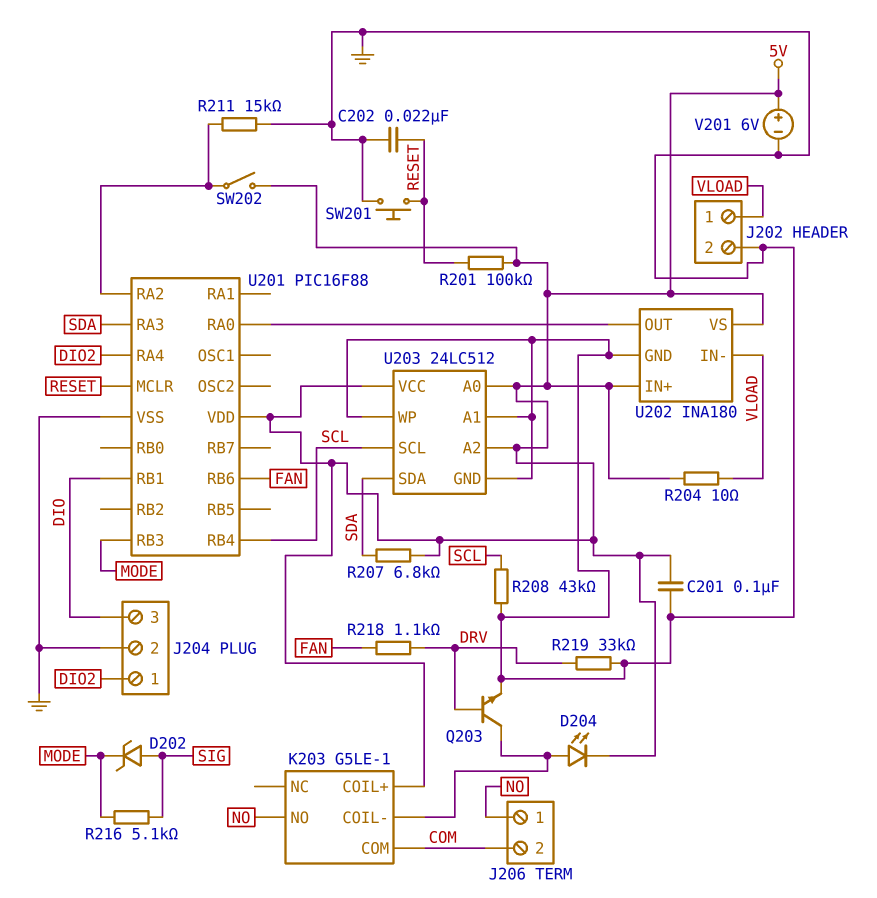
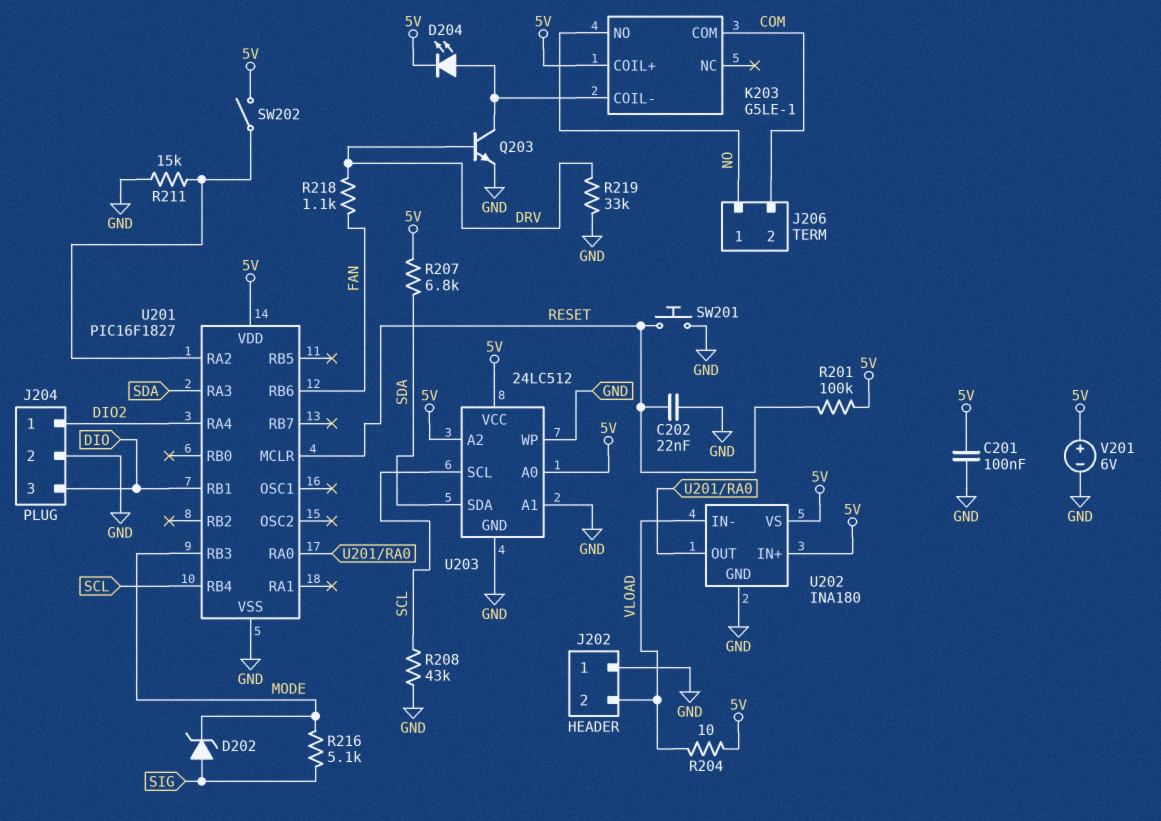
J202 pin 1: VLOAD -> GND
J202 pin 2: GND -> VLOAD
U201: PIC16F88 -> PIC16F1827

